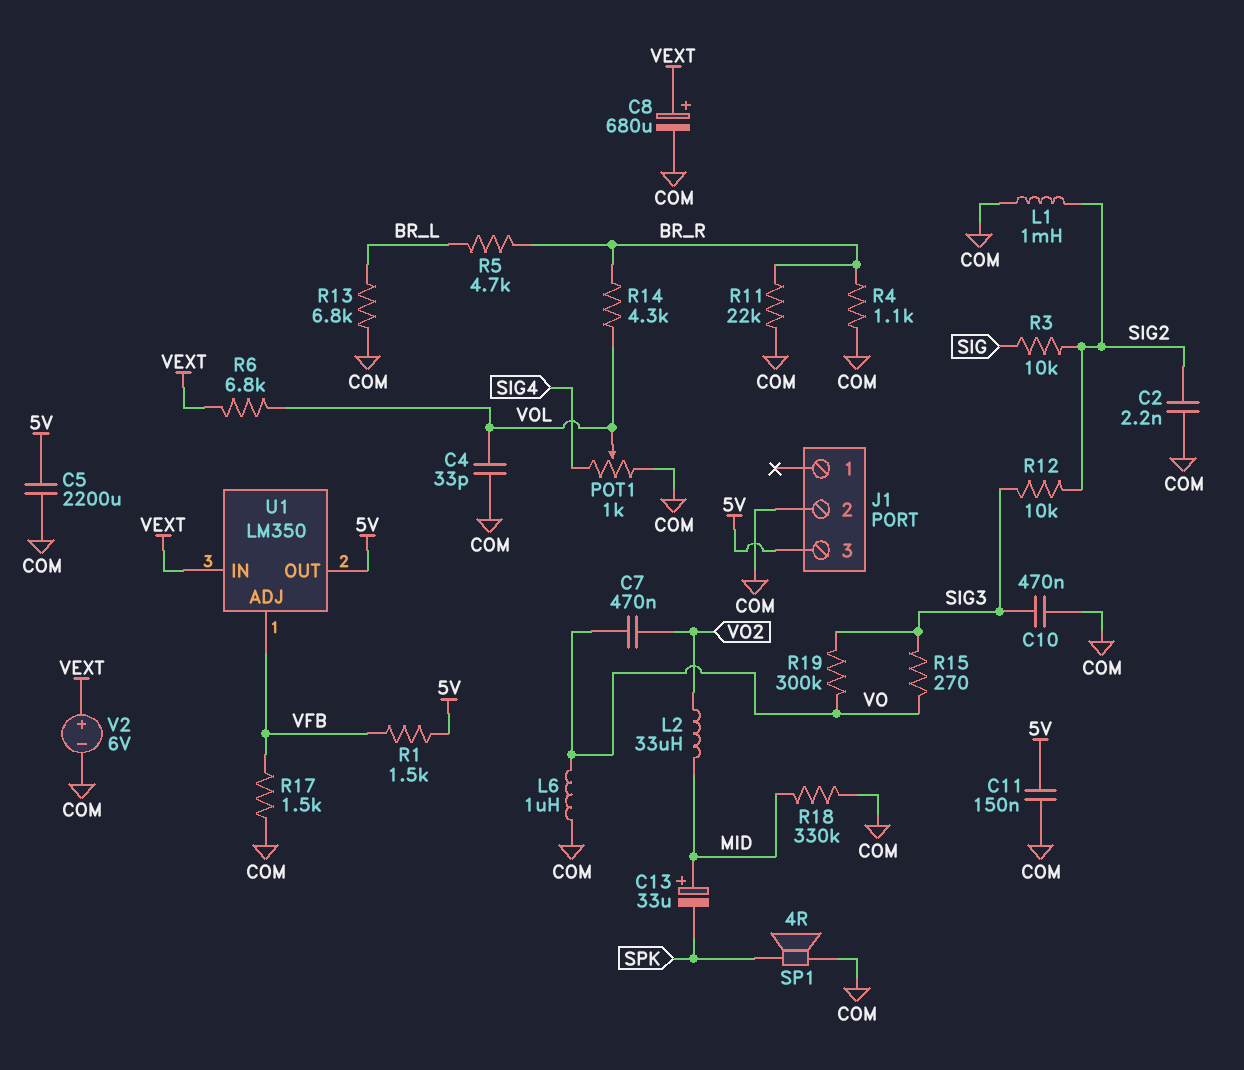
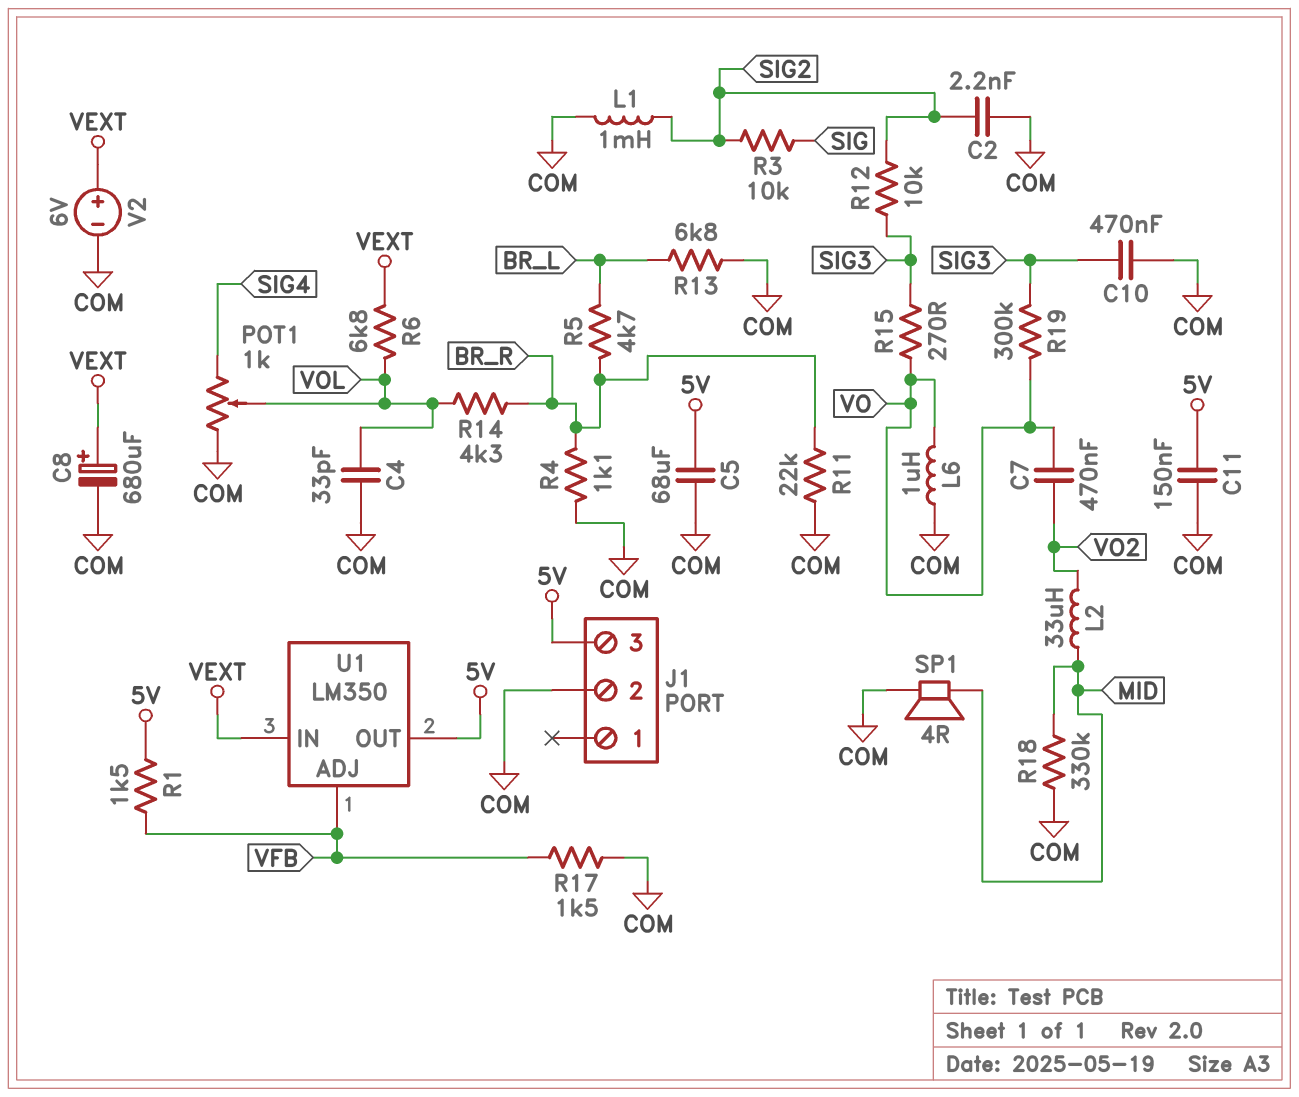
C5: 2200uF (5V, COM) -> 68uF (5V, COM)
C13: 33uF (plus MID, minus SPK) -> none
SP1: speaker 4R (COM, SPK) -> speaker 4R (COM, MID)

